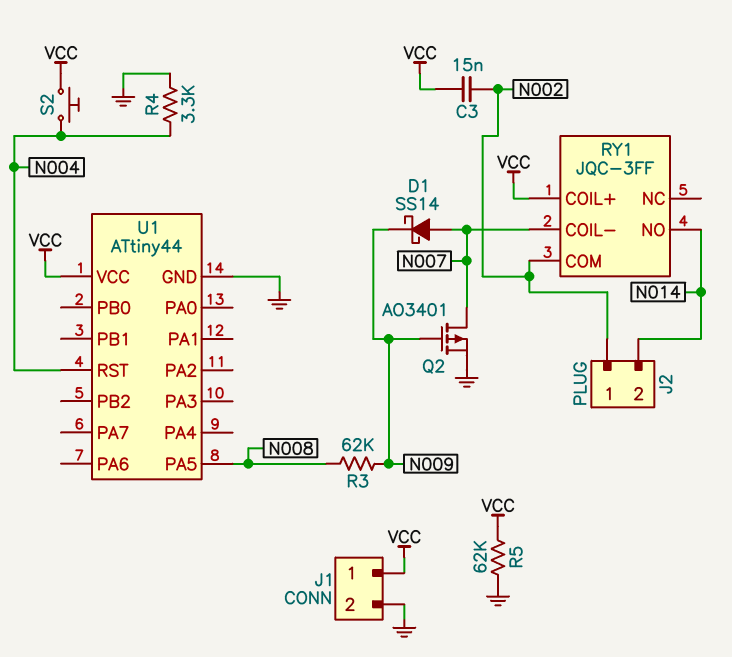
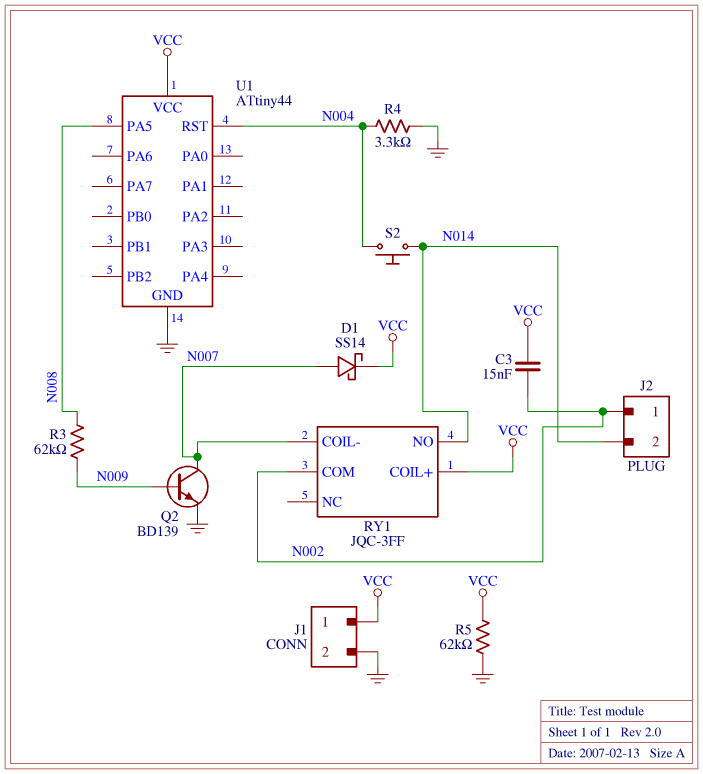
D1: schottky SS14 (A N007, K N009) -> schottky SS14 (A N007, K VCC)
Q2: PMOS AO3401 (G N009, D N007, S GND) -> NPN BD139 (B N009, C N007, E GND)
S2: button (N004, VCC) -> button (N004, N014)

